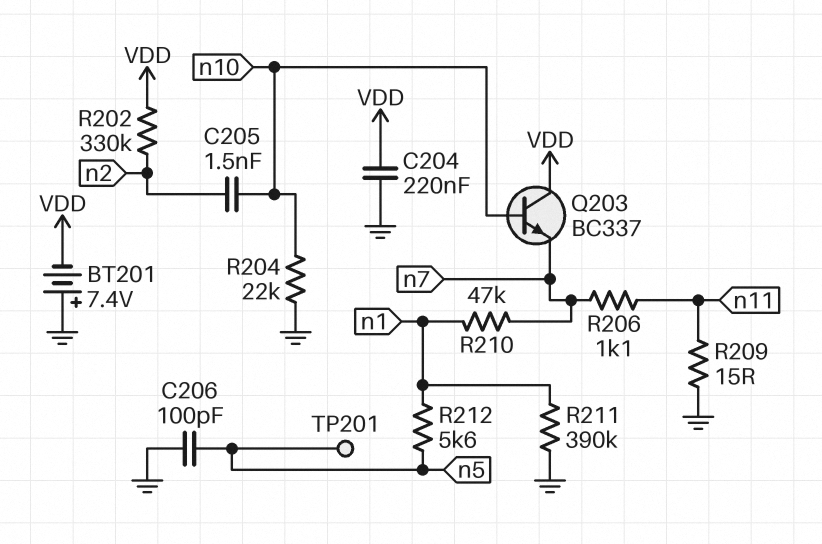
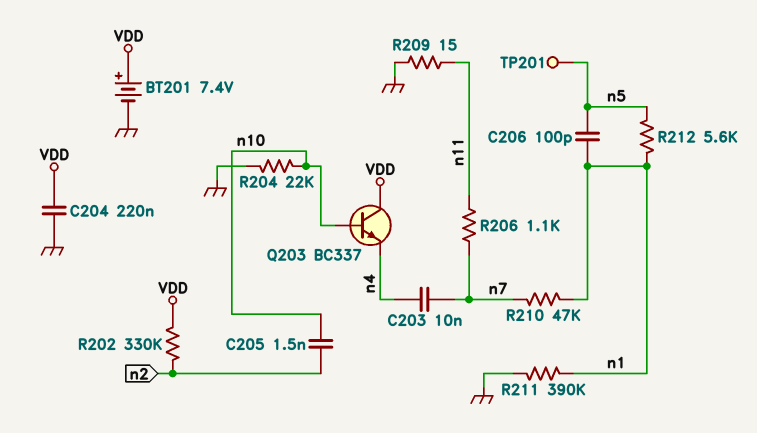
BT201: 7.4V (plus GND, minus VDD) -> 7.4V (plus VDD, minus GND)
C203: none -> 10nF (n4, n7)
C206: 100pF (GND, n5) -> 100pF (n1, n5)
Q203: NPN BC337 (B n10, C VDD, E n7) -> NPN BC337 (B n10, C VDD, E n4)

